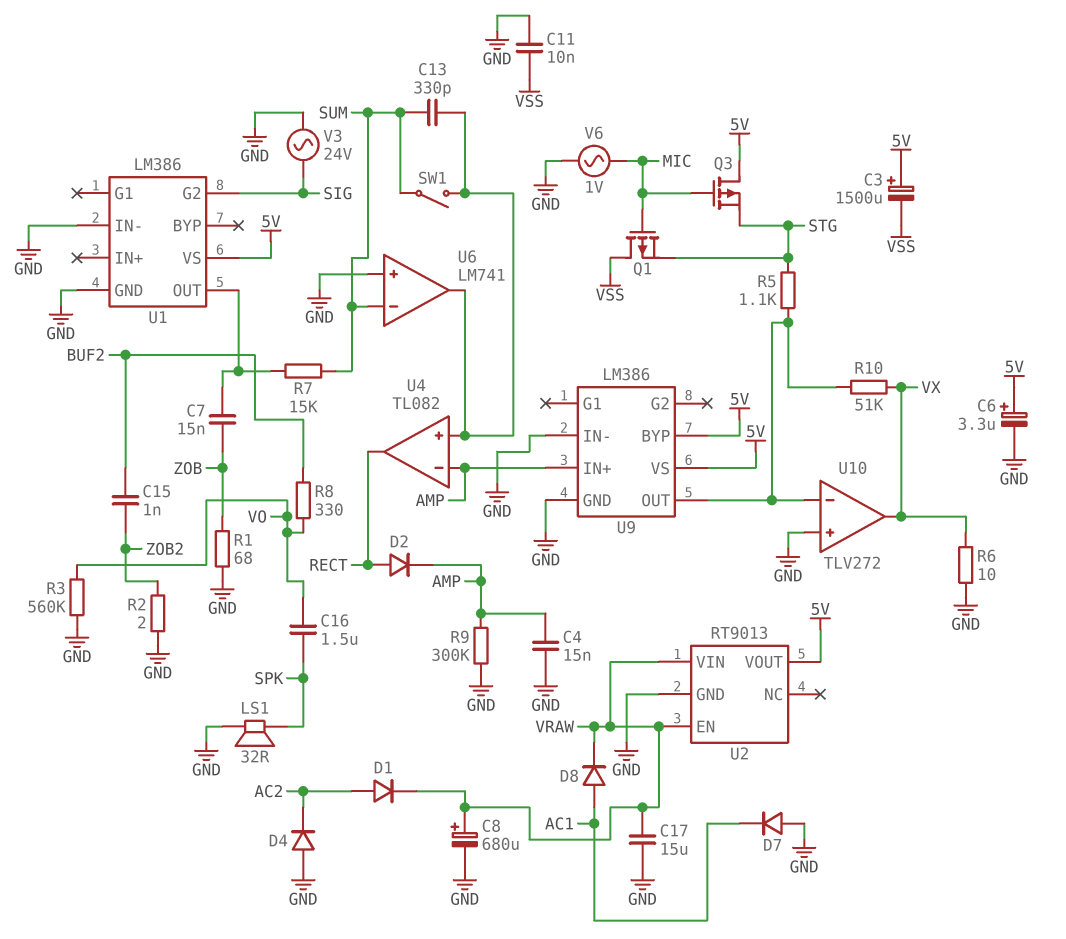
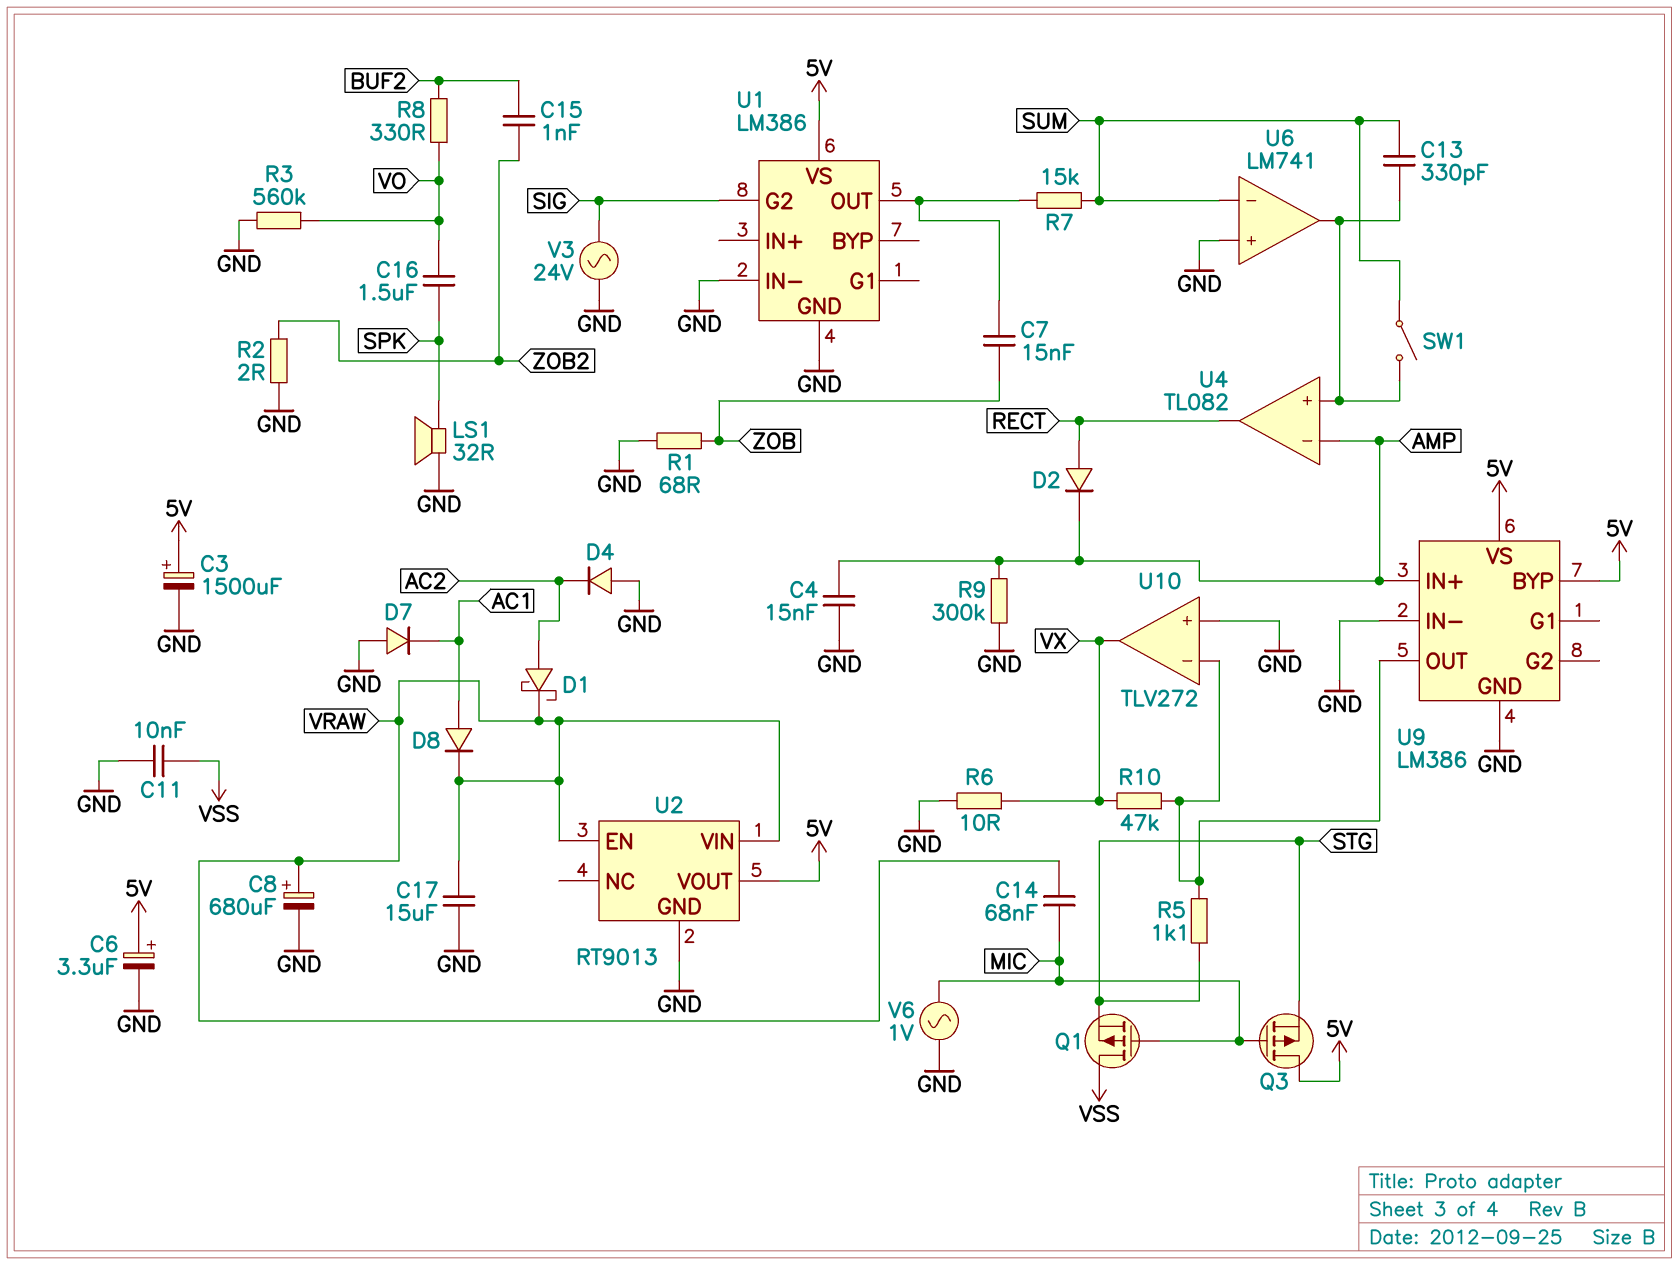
C3: 1500uF (plus 5V, minus VSS) -> 1500uF (plus 5V, minus GND)
C14: none -> 68nF (MIC, VRAW)
D1: diode (A AC2, K VRAW) -> schottky (A AC2, K VRAW)
R10: 51k (U9/OUT, VX) -> 47k (U9/OUT, VX)

